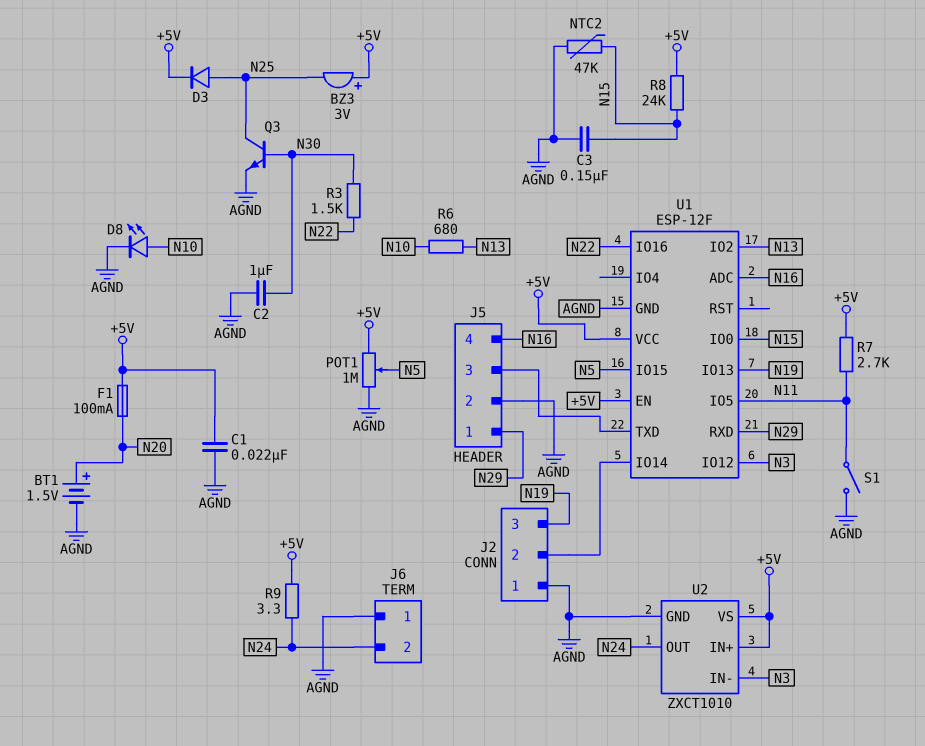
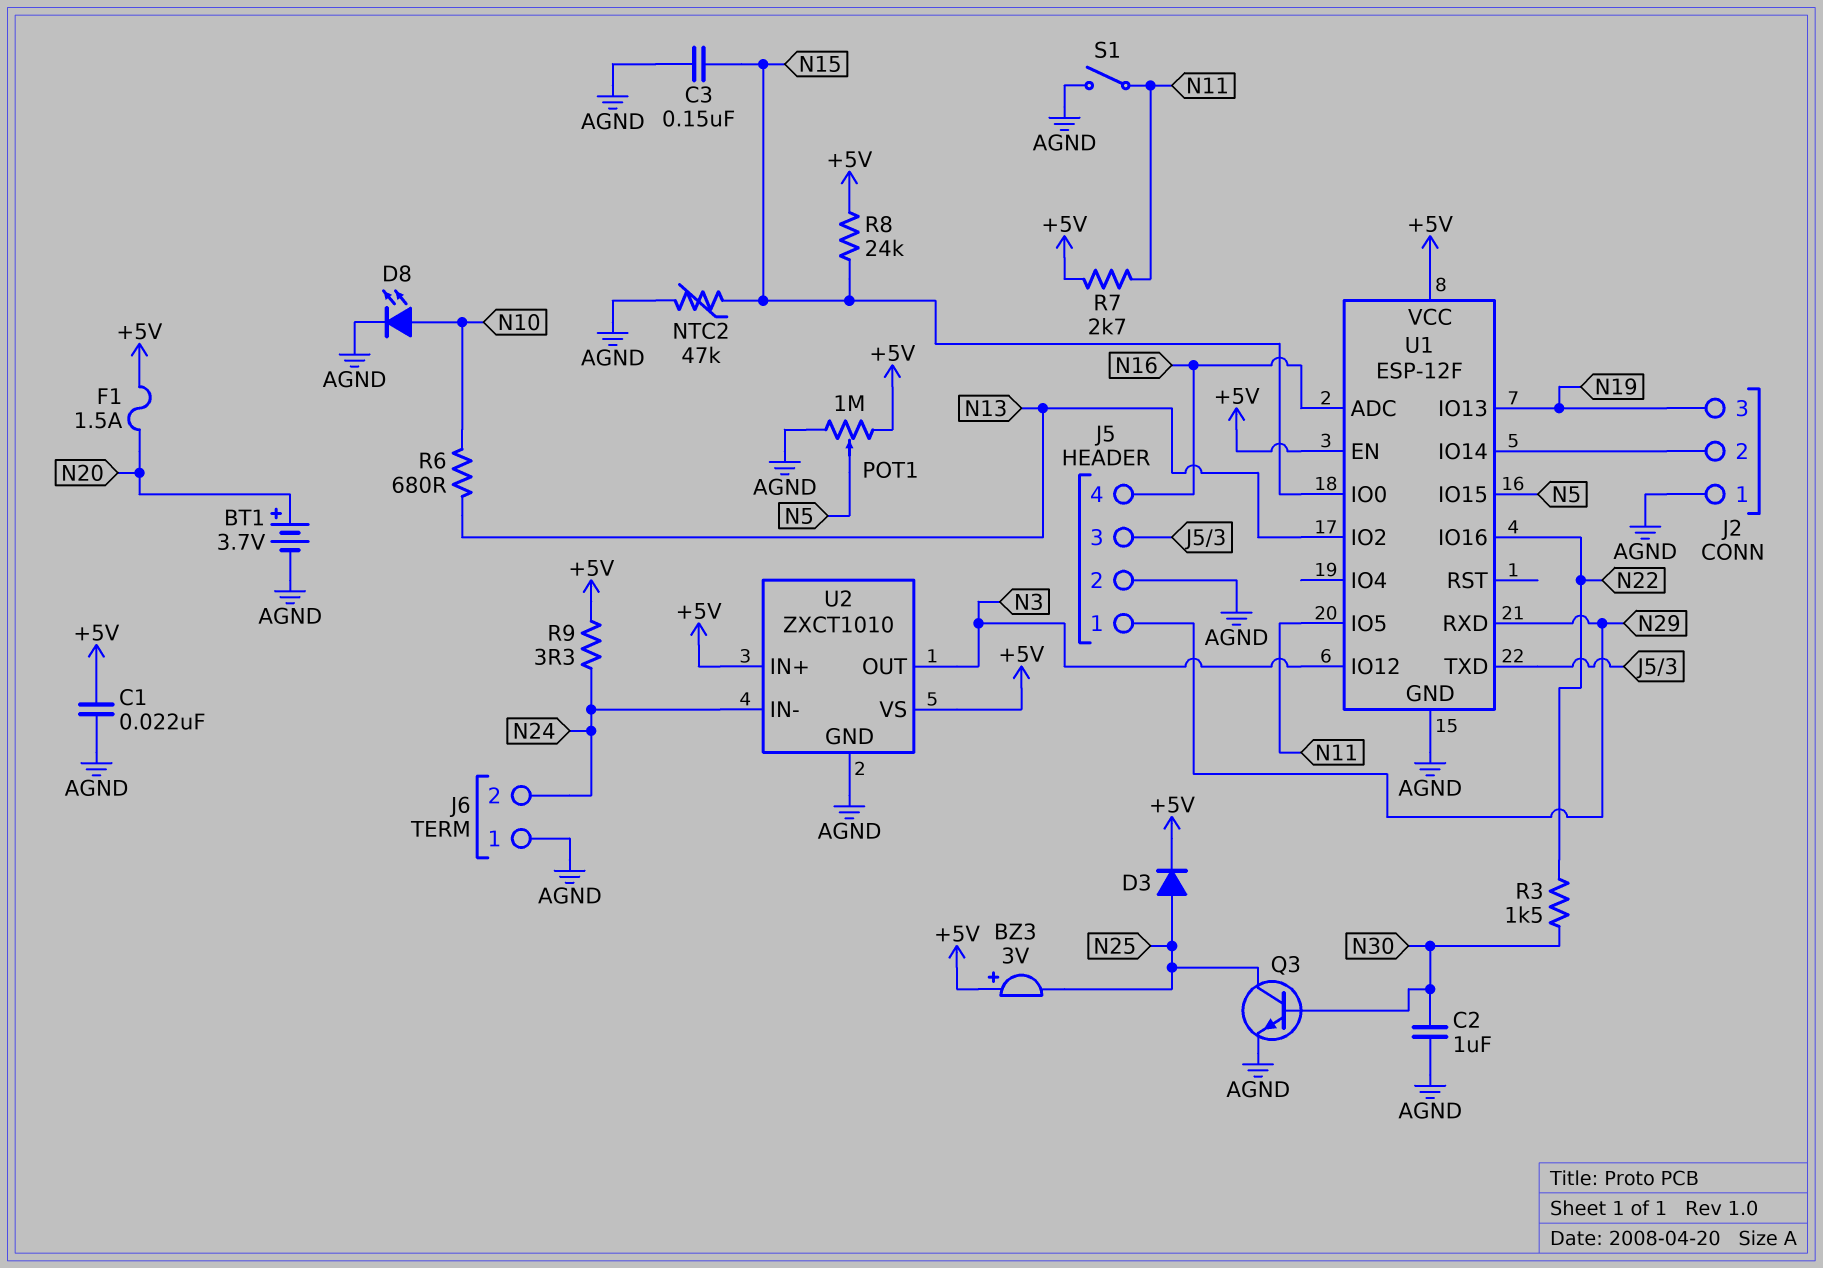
BT1: 1.5V (plus N20, minus AGND) -> 3.7V (plus N20, minus AGND)
F1: 100mA (+5V, N20) -> 1.5A (+5V, N20)
U2 pin IN-: N3 -> N24
U2 pin OUT: N24 -> N3

